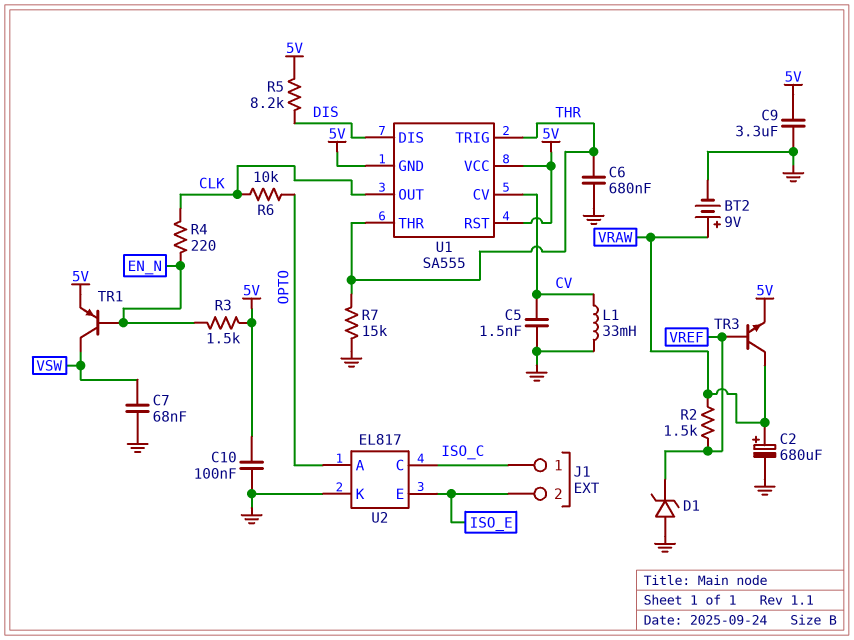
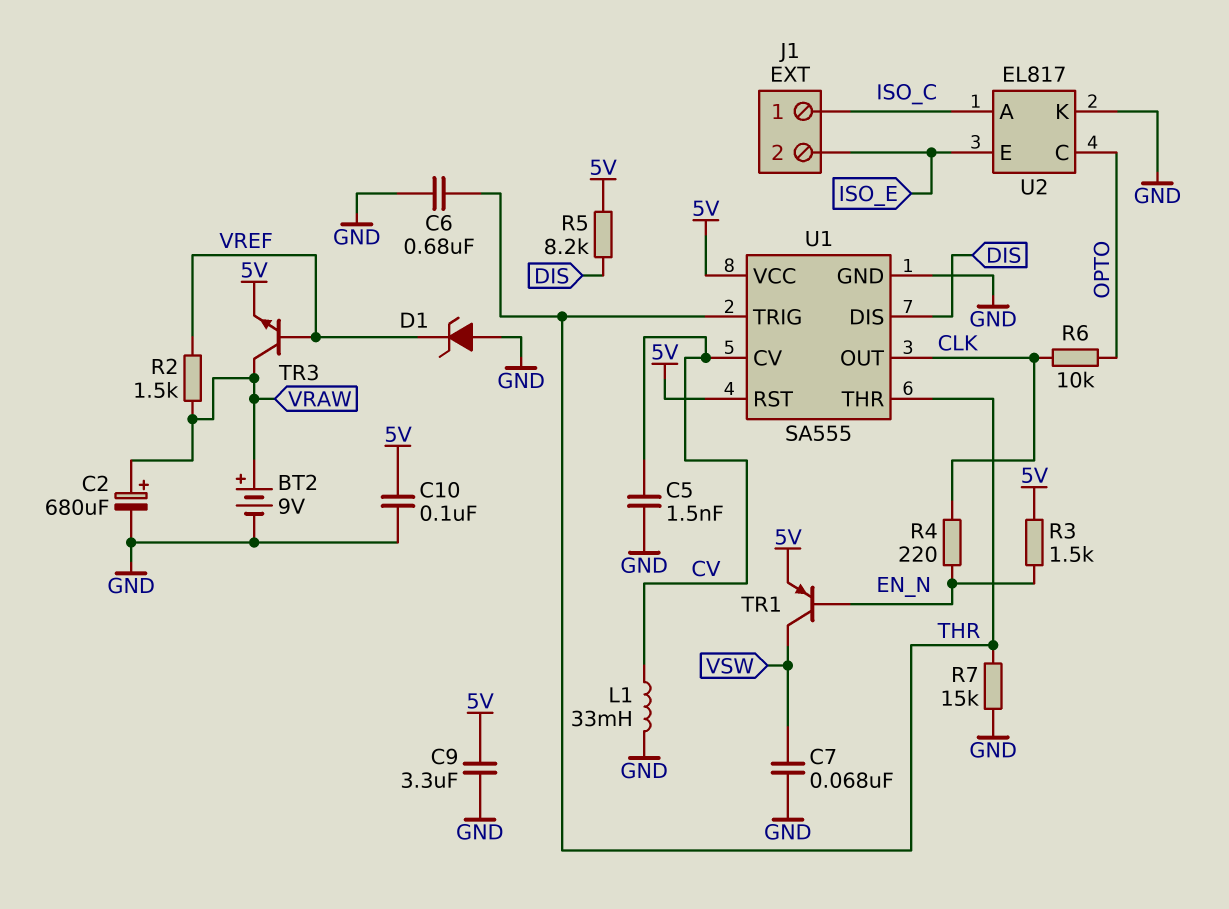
U1 pin GND: 5V -> GND
U2 pin A: OPTO -> ISO_C
U2 pin C: ISO_C -> OPTO

